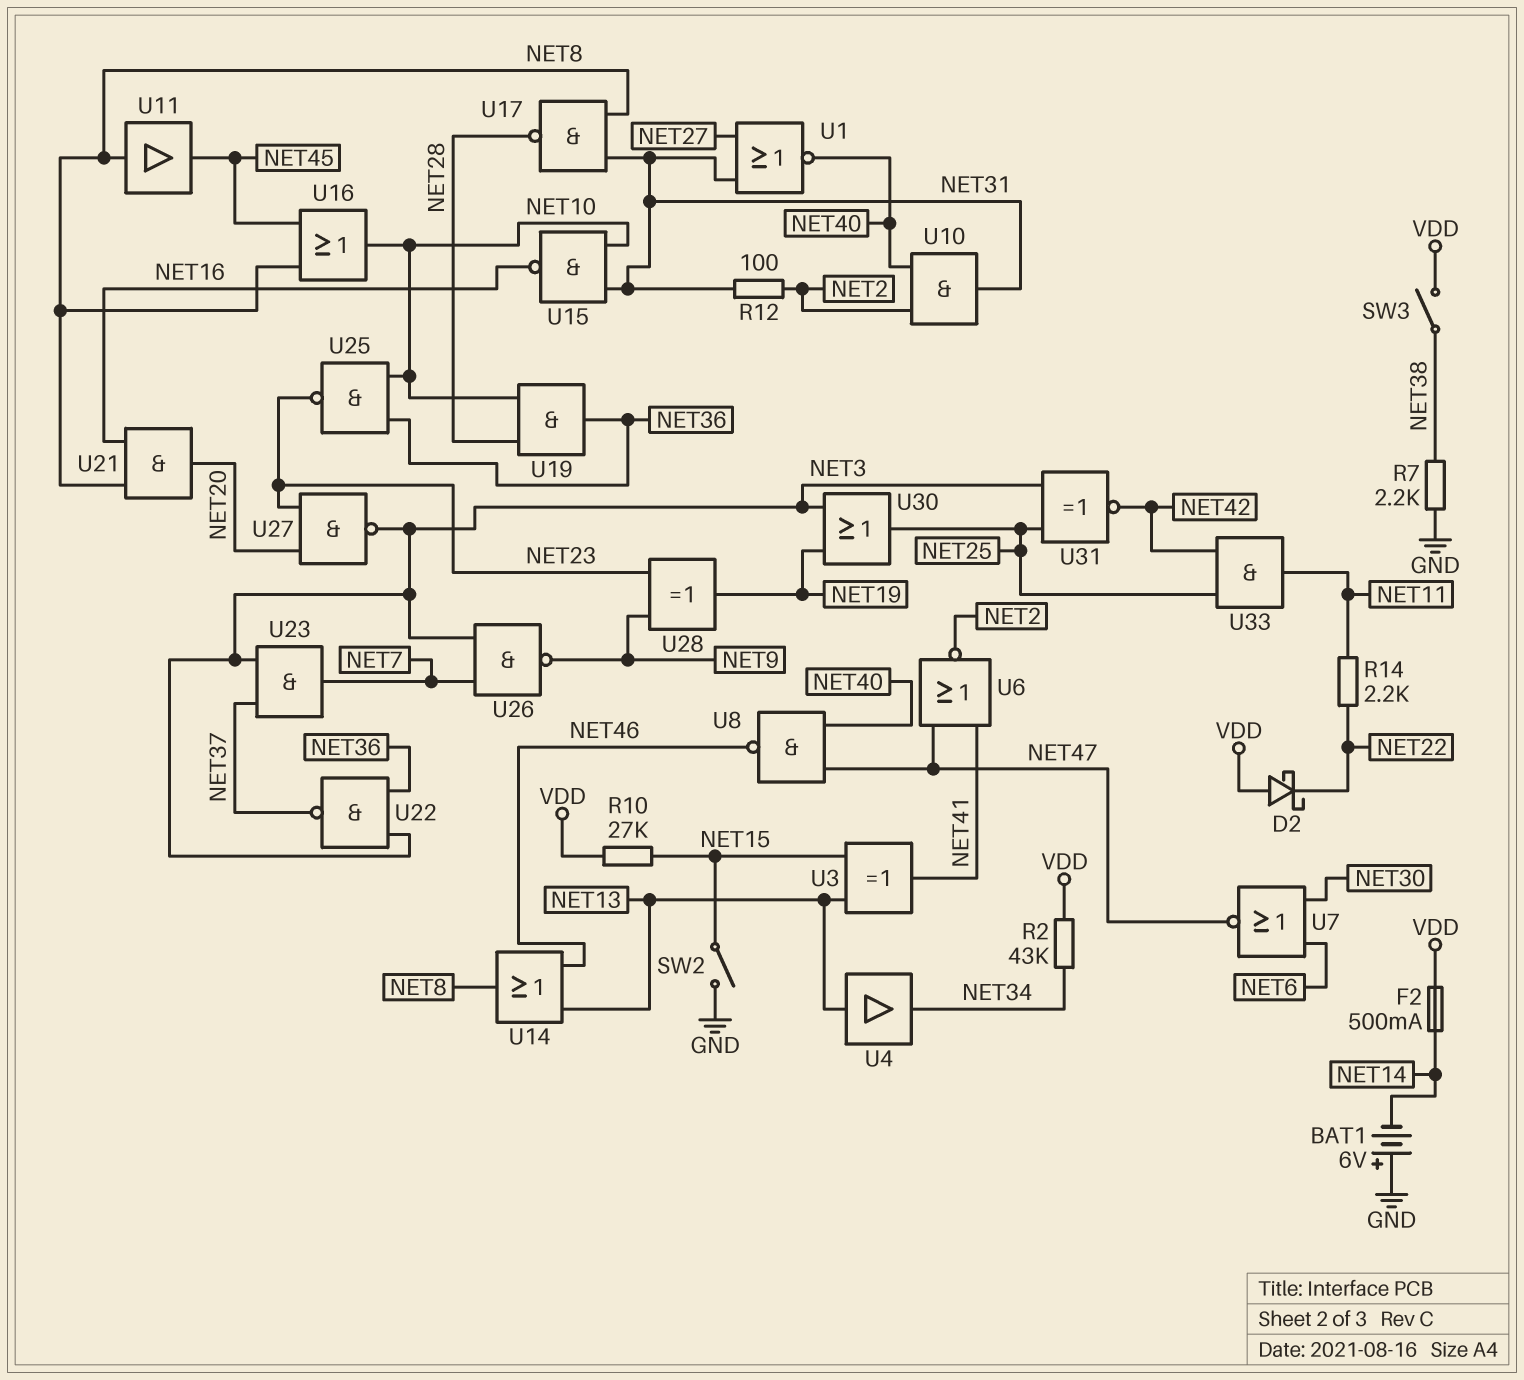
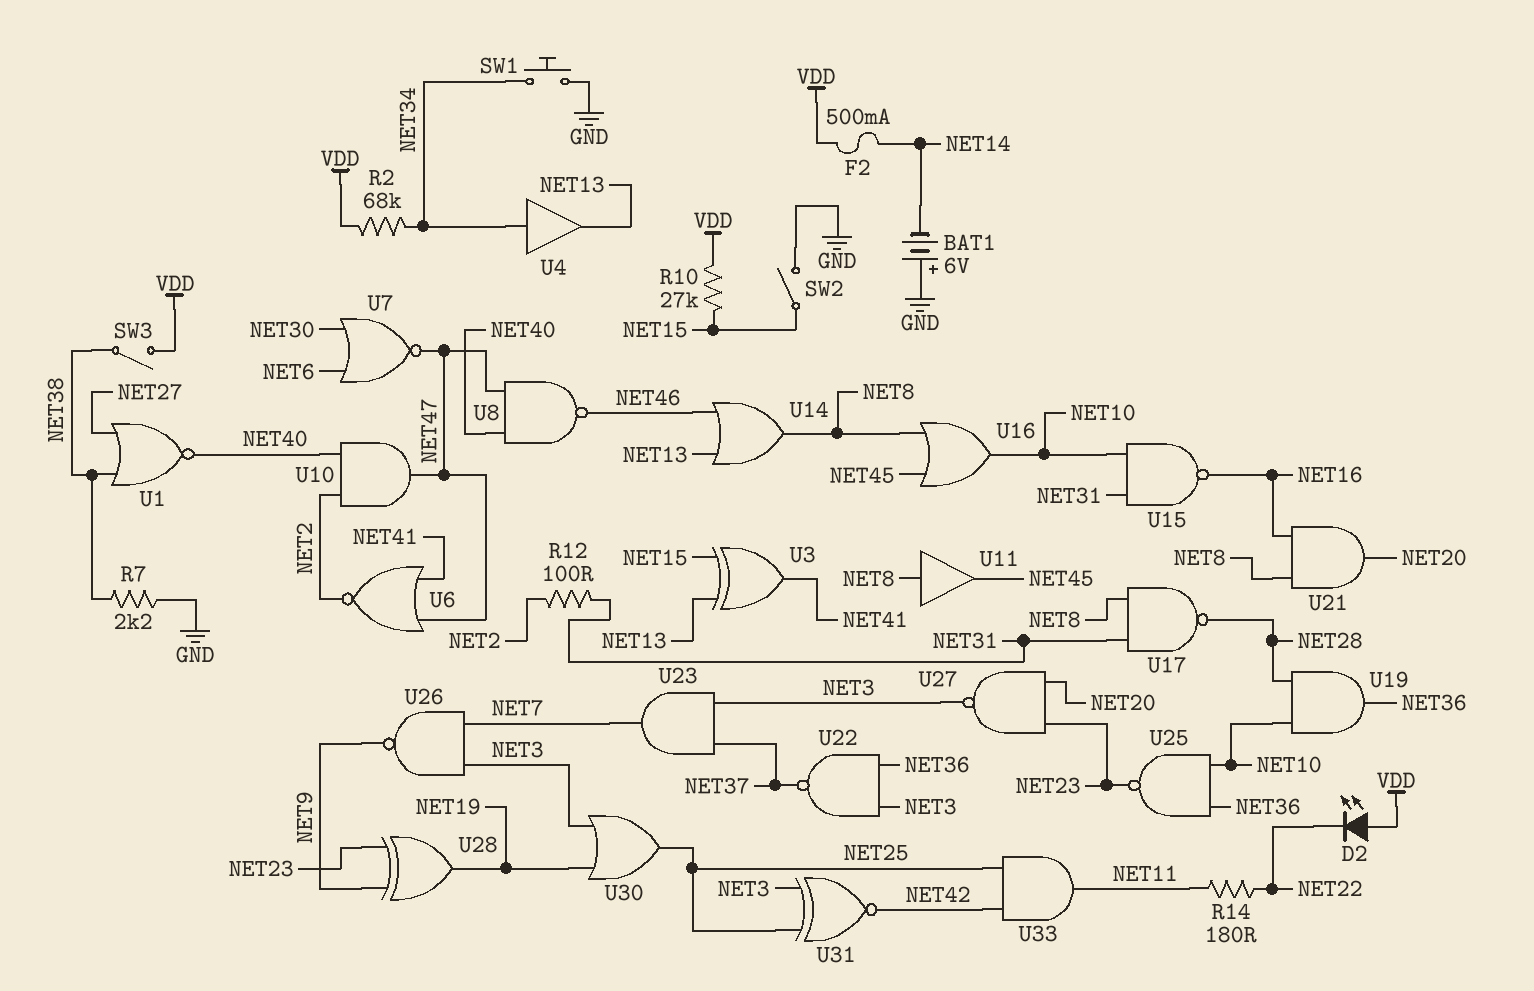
D2: schottky (A VDD, K NET22) -> LED (A VDD, K NET22)
R2: 43k (NET34, VDD) -> 68k (NET34, VDD)
R14: 2.2k (NET11, NET22) -> 180 (NET11, NET22)
SW1: none -> button (GND, NET34)
U1: NOR (in NET27, in NET31, out NET40) -> NOR (in NET27, in NET38, out NET40)
U4: buffer (in NET13, out NET34) -> buffer (in NET34, out NET13)
U10: AND (in NET2, in NET40, out NET31) -> AND (in NET2, in NET40, out NET47)

